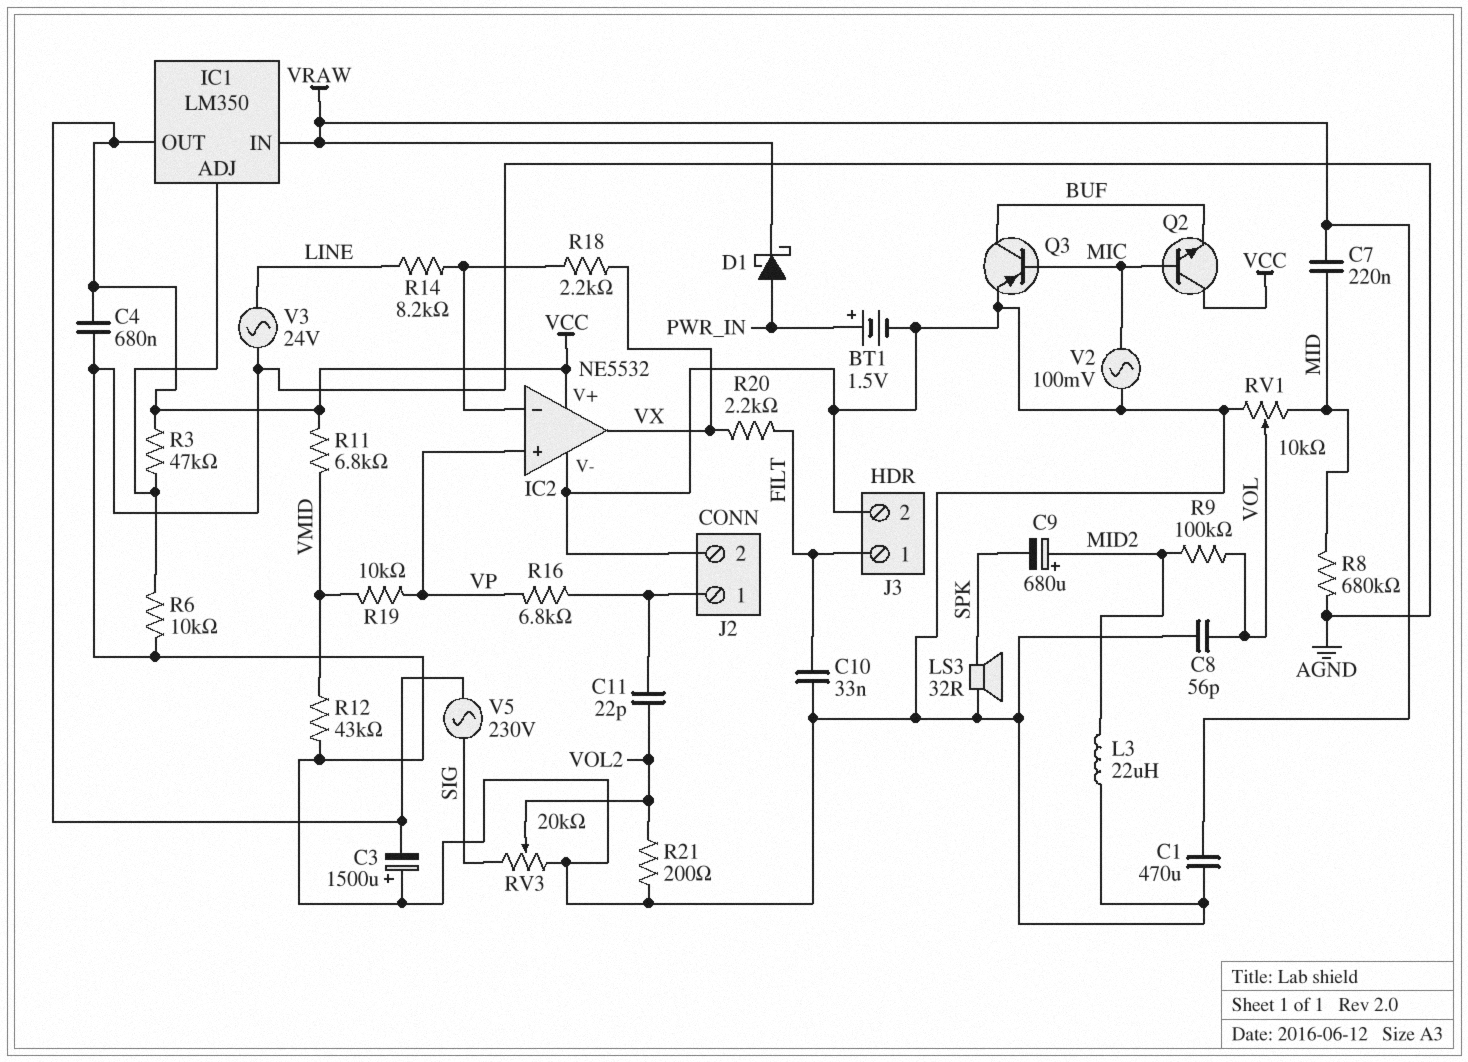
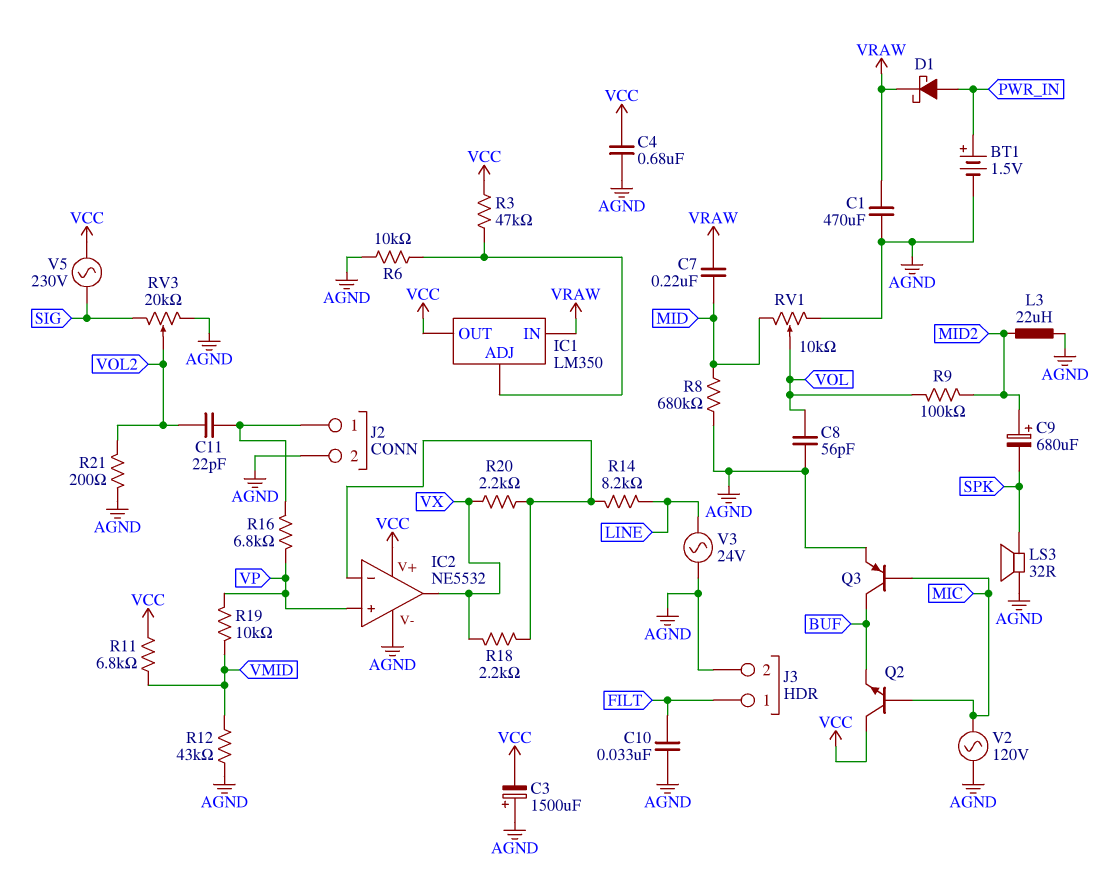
R20: 2.2k (FILT, VX) -> 2.2k (IC2/in-, VX)
V2: AC 100mV (AGND, MIC) -> AC 120V (AGND, MIC)

